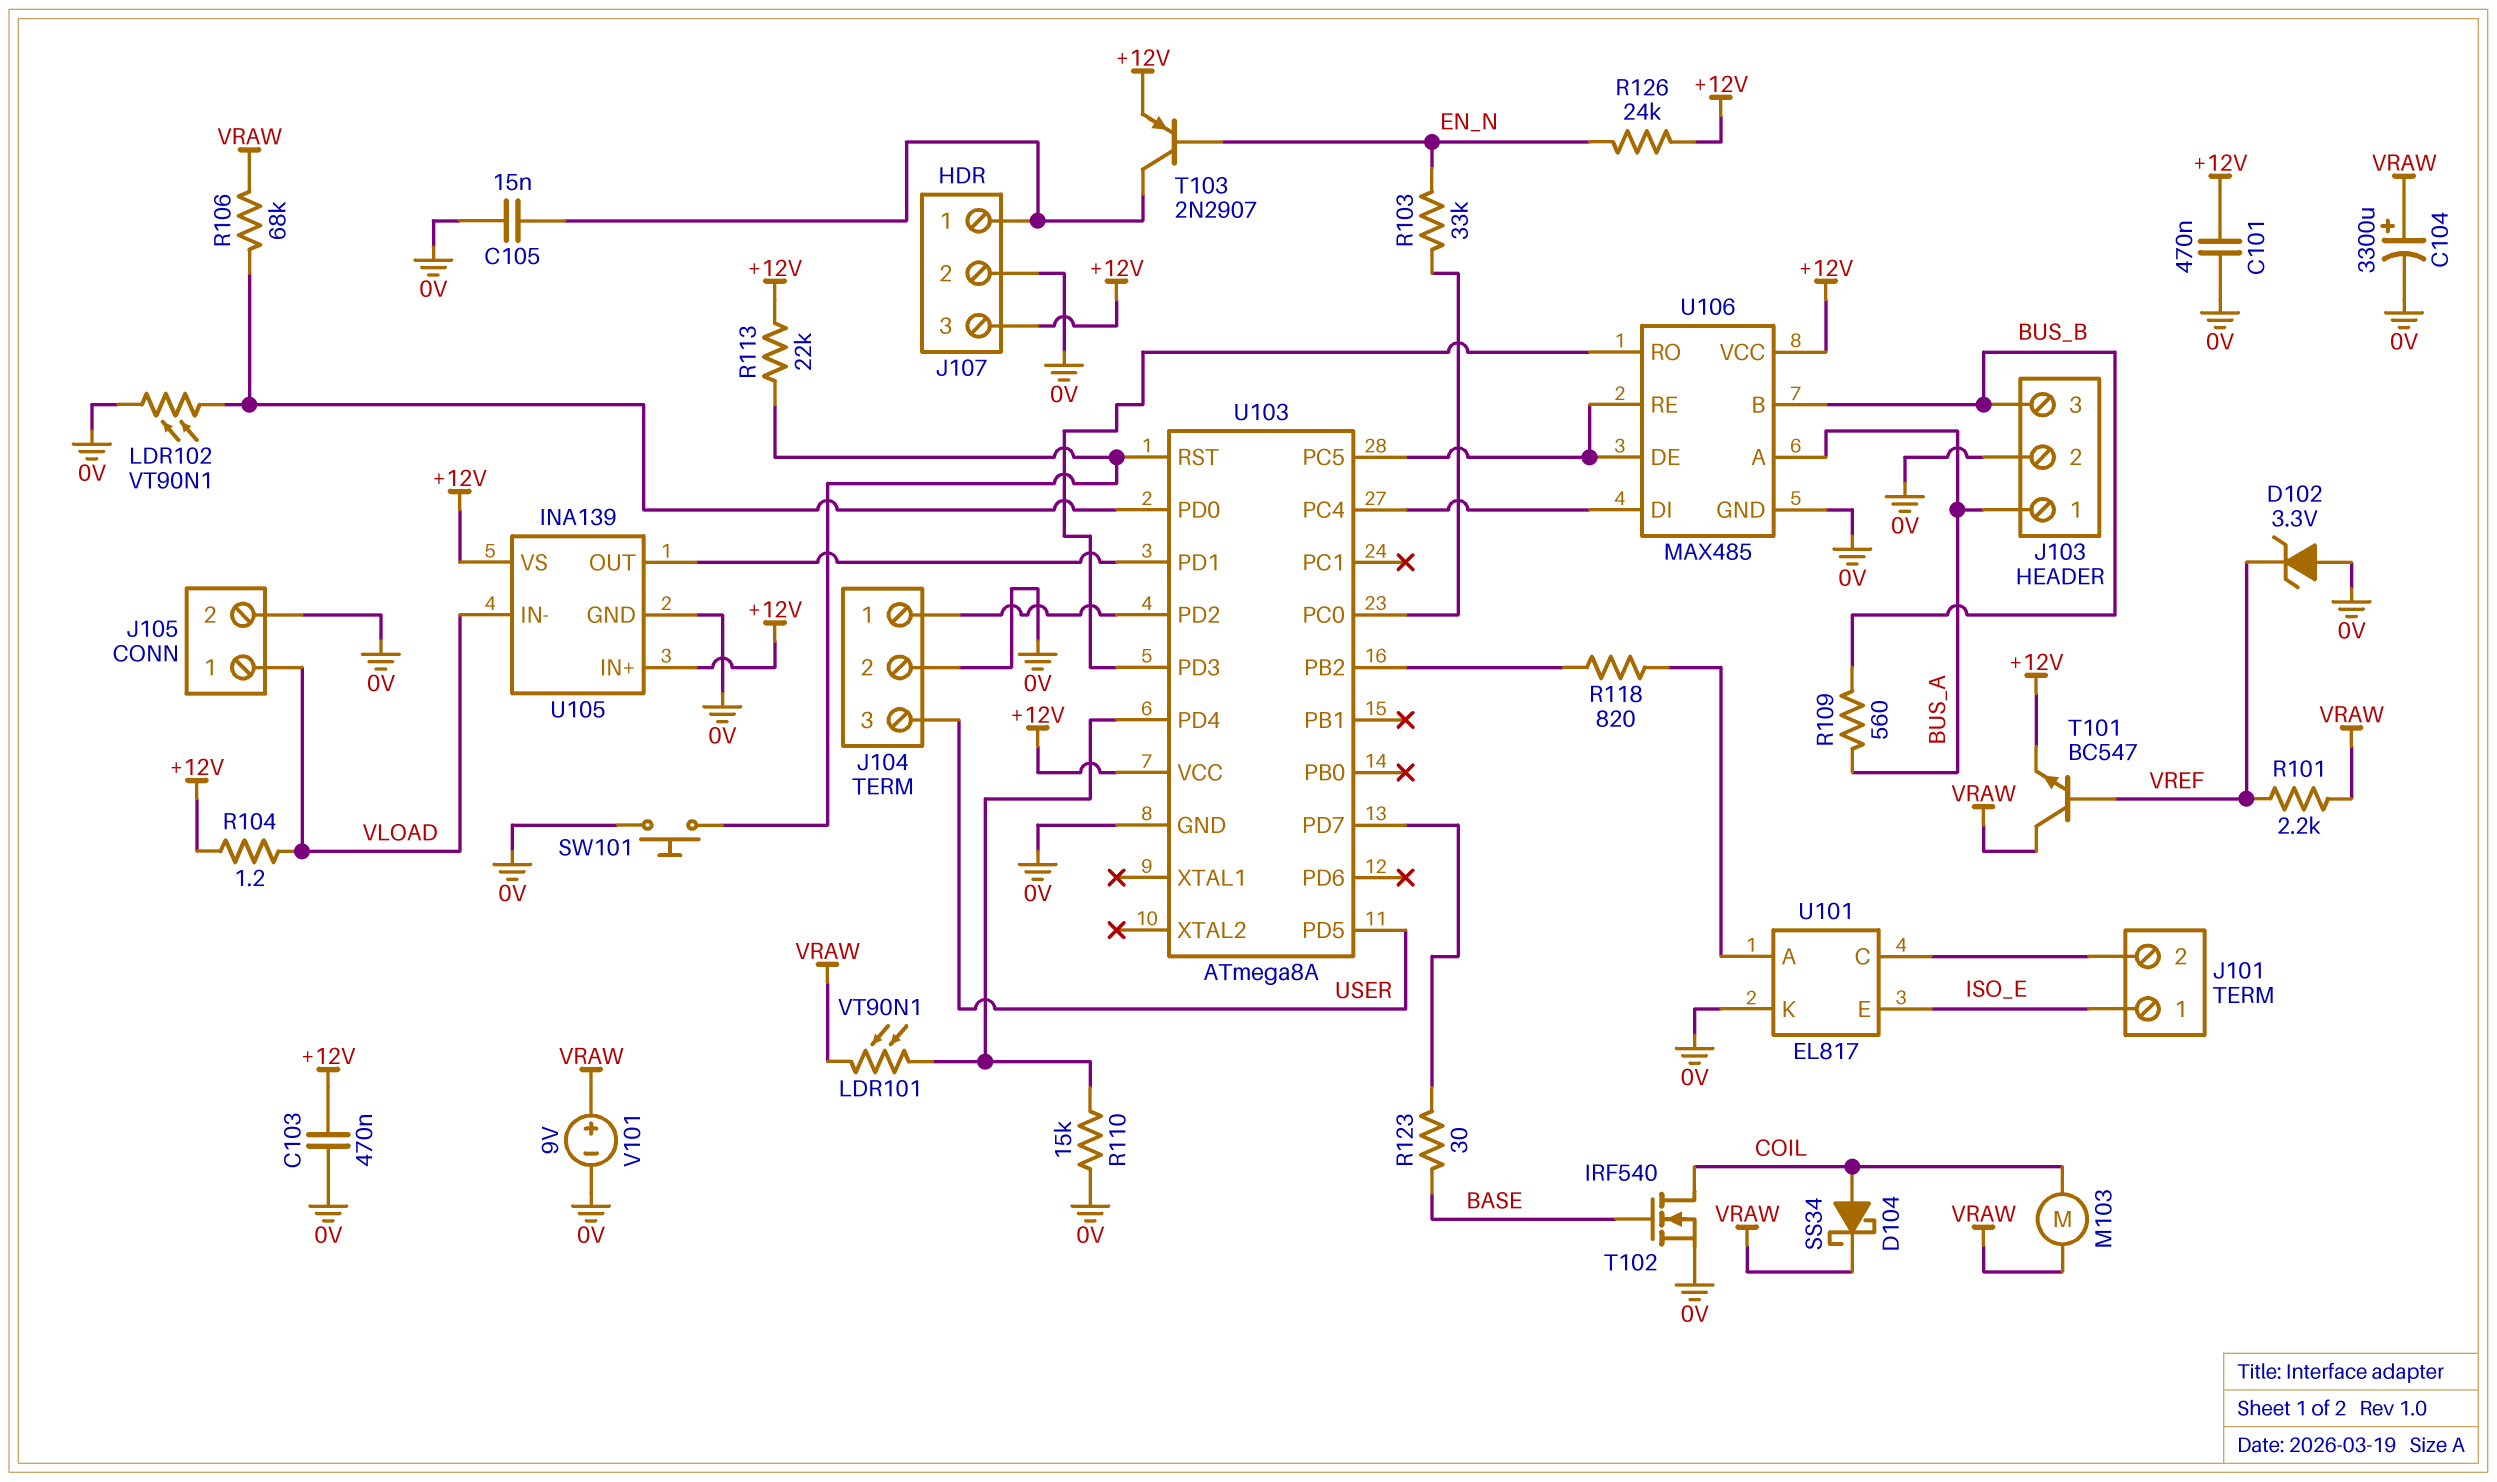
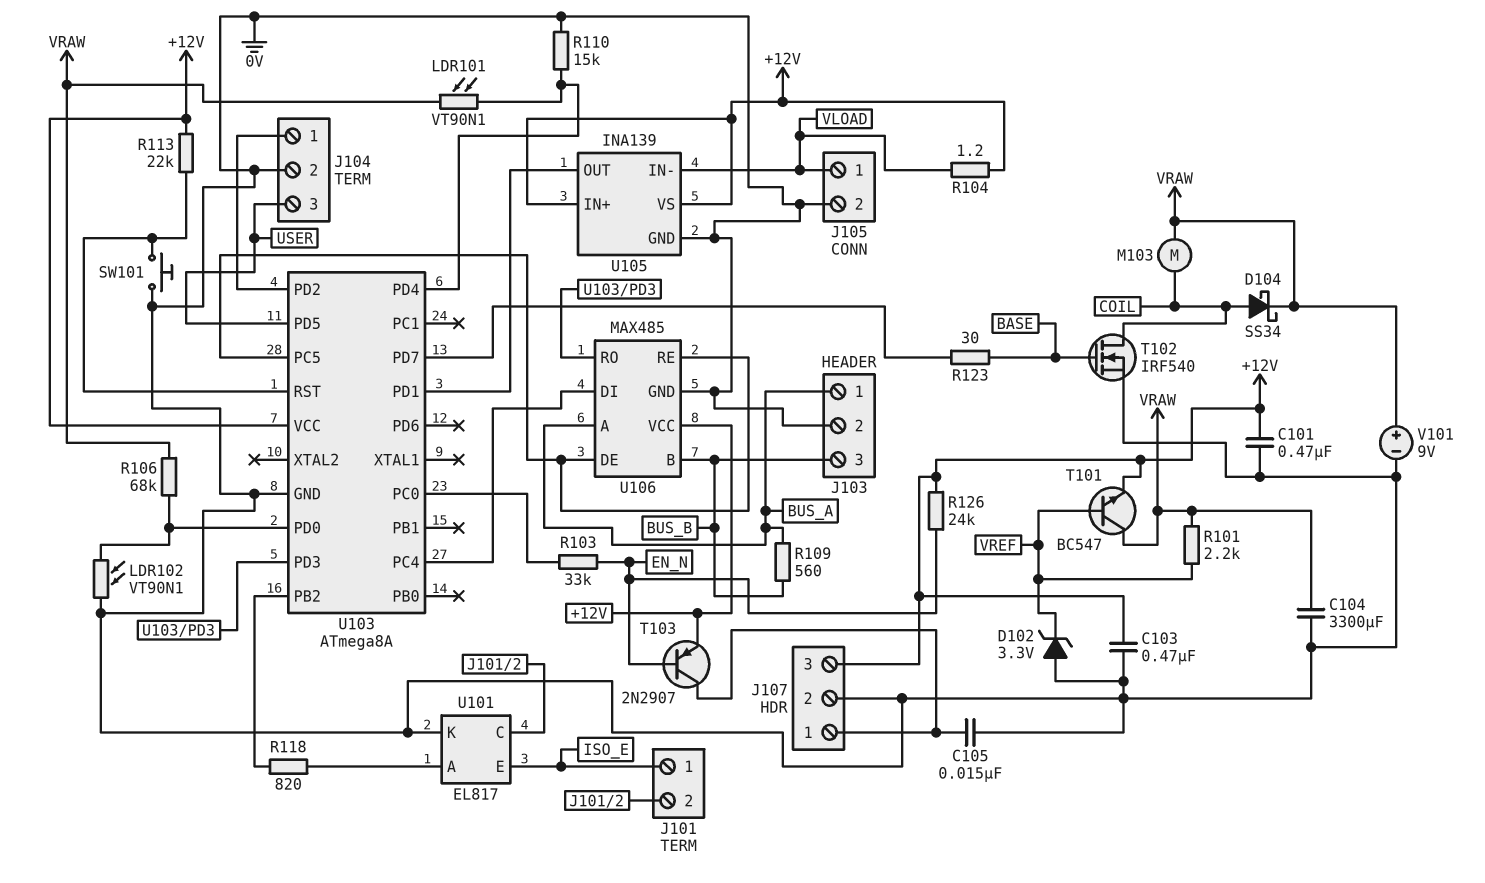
C104: 3300uF (plus VRAW, minus 0V) -> 3300uF (0V, VRAW)

